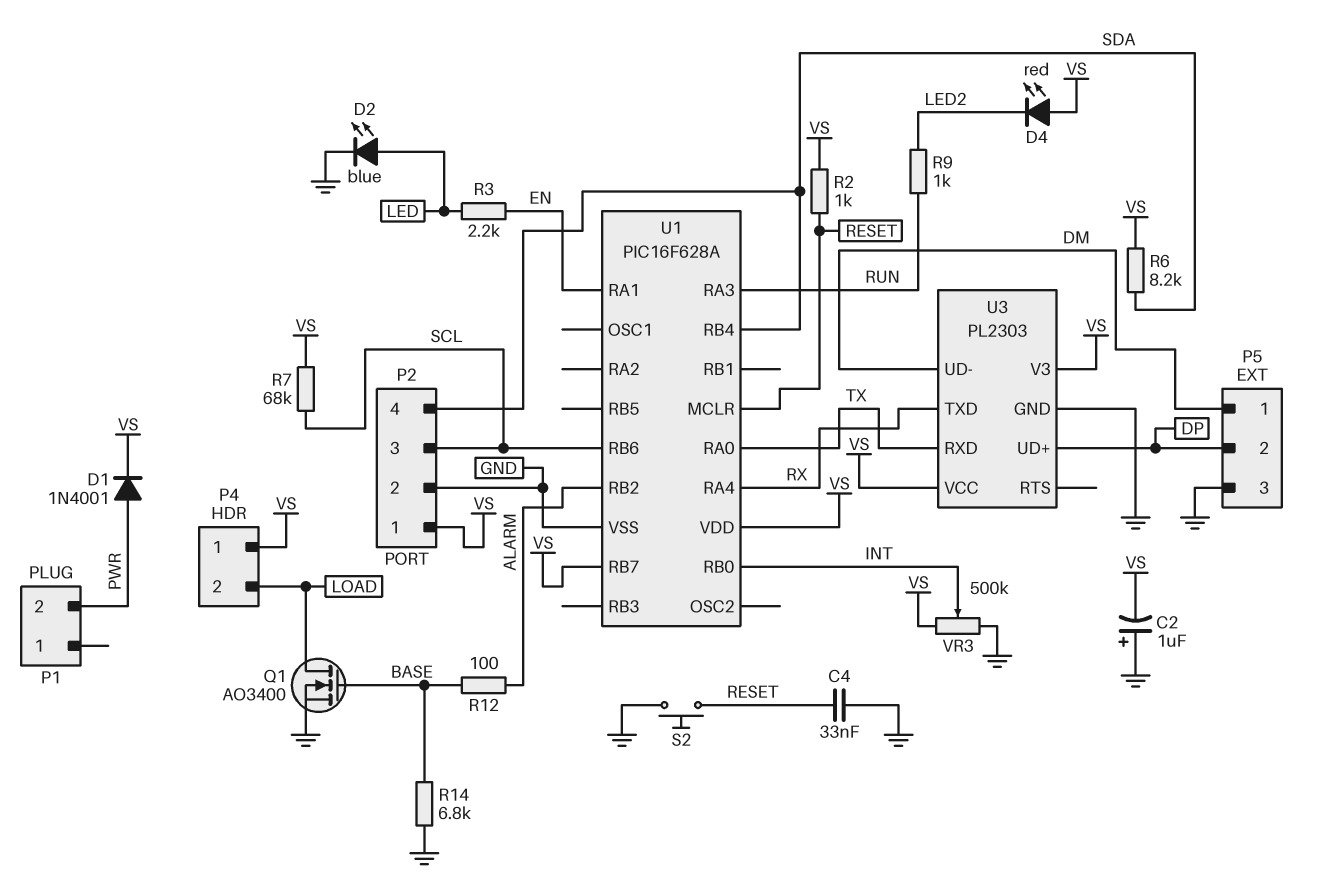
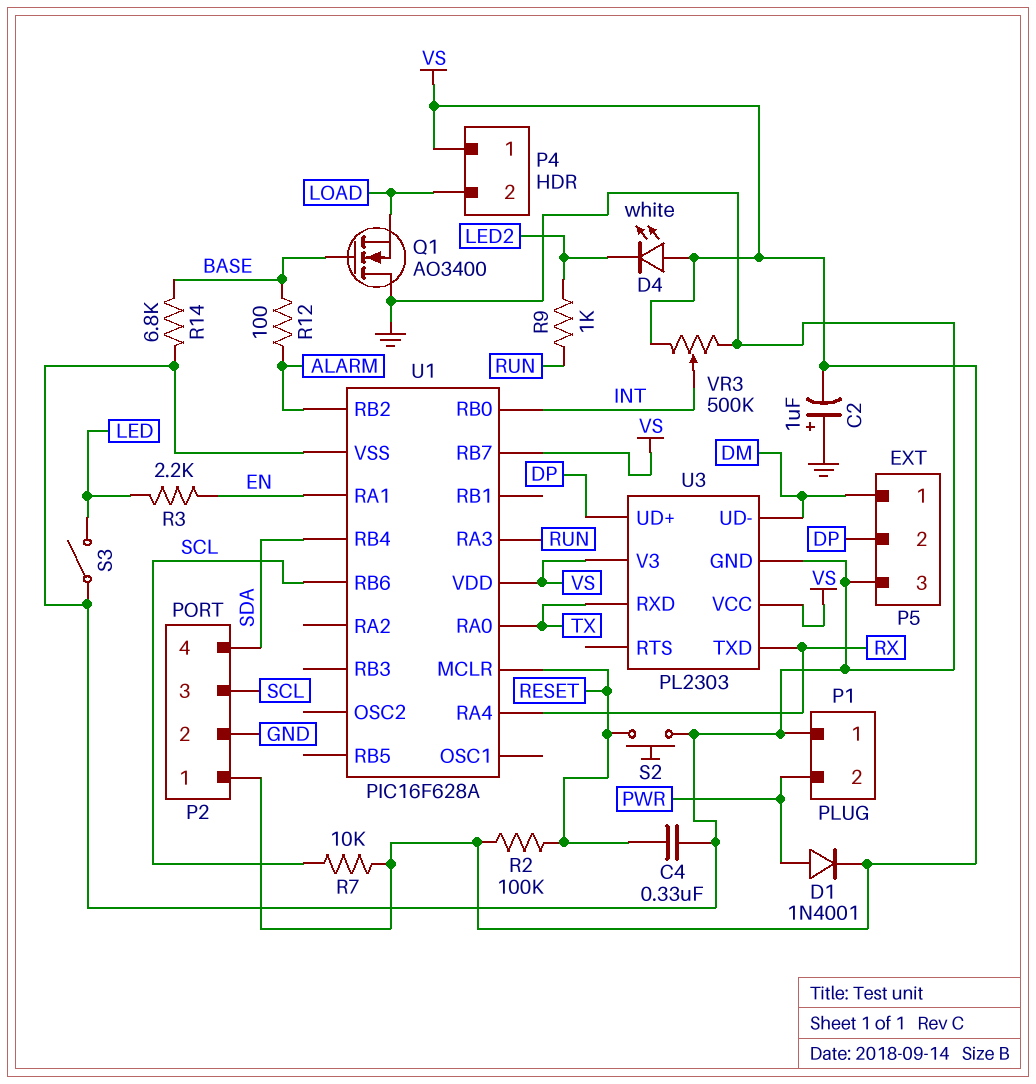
C4: 33nF (GND, RESET) -> 330nF (GND, RESET)
D2: LED blue (A LED, K GND) -> none
D4: LED red (A VS, K LED2) -> LED white (A VS, K LED2)
P1 pin 1: none -> GND
Q1: NMOS AO3400 (G BASE, D LOAD, S GND) -> NMOS AO3400 (G BASE, D GND, S LOAD)
R2: 1k (RESET, VS) -> 100k (RESET, VS)
R6: 8.2k (SDA, VS) -> none
R7: 68k (SCL, VS) -> 10k (SCL, VS)
S3: none -> switch (GND, LED)

